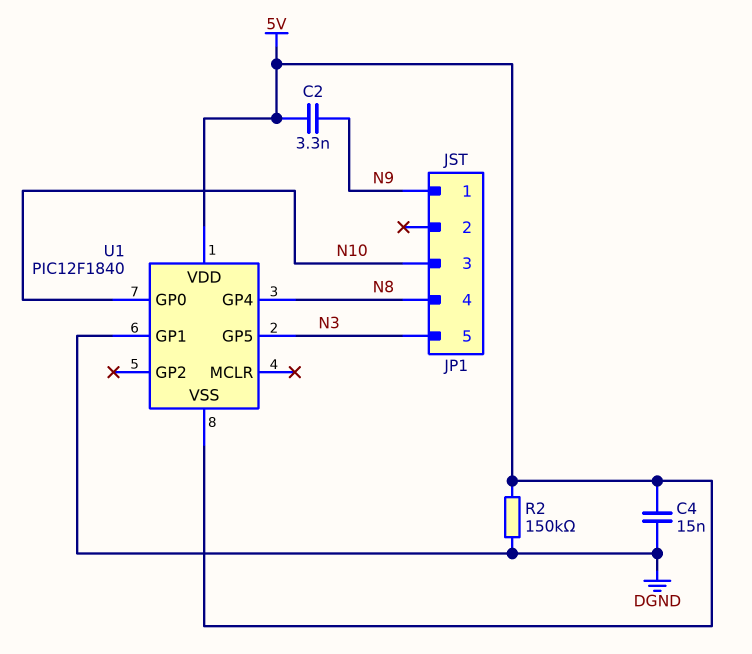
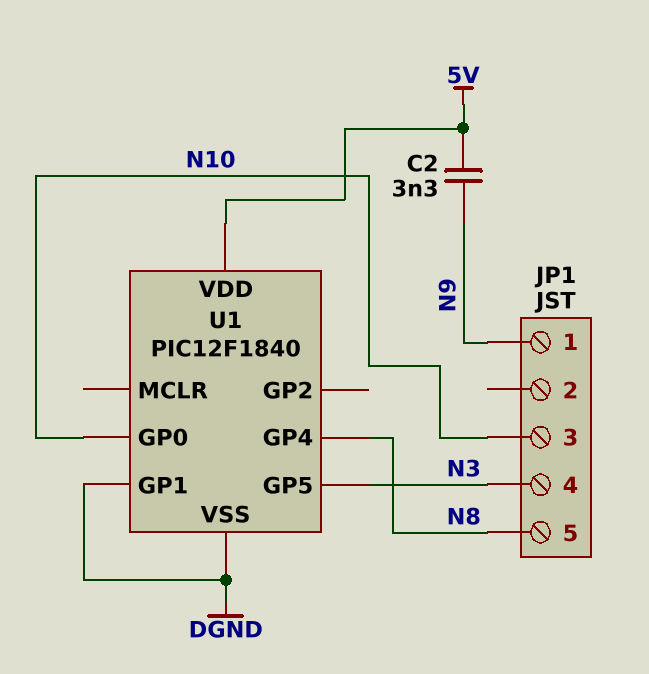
C4: 15nF (5V, DGND) -> none
JP1 pin 4: N8 -> N3
JP1 pin 5: N3 -> N8
R2: 150k (5V, DGND) -> none
U1 pin VSS: 5V -> DGND

